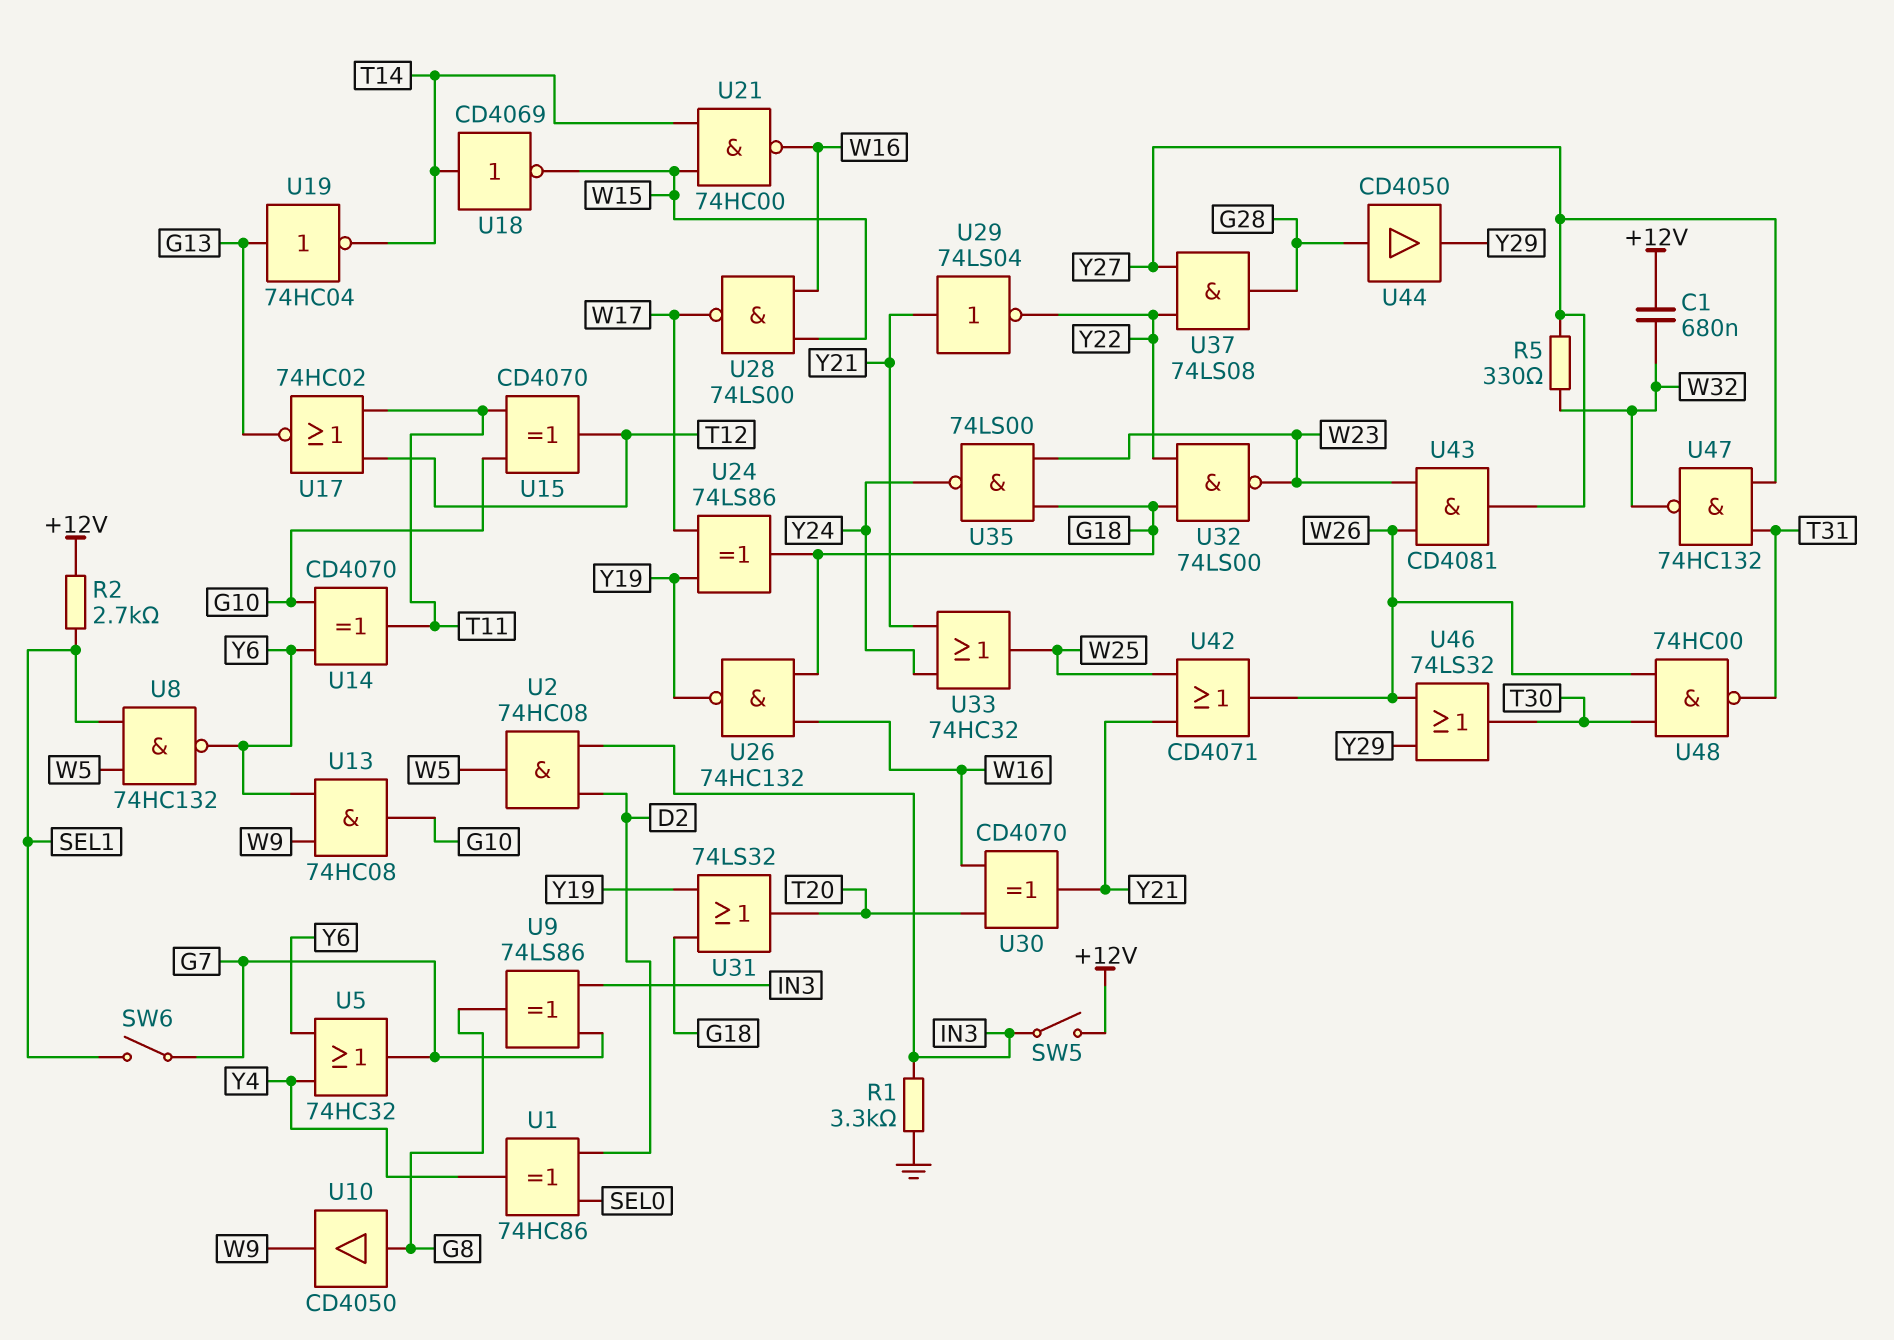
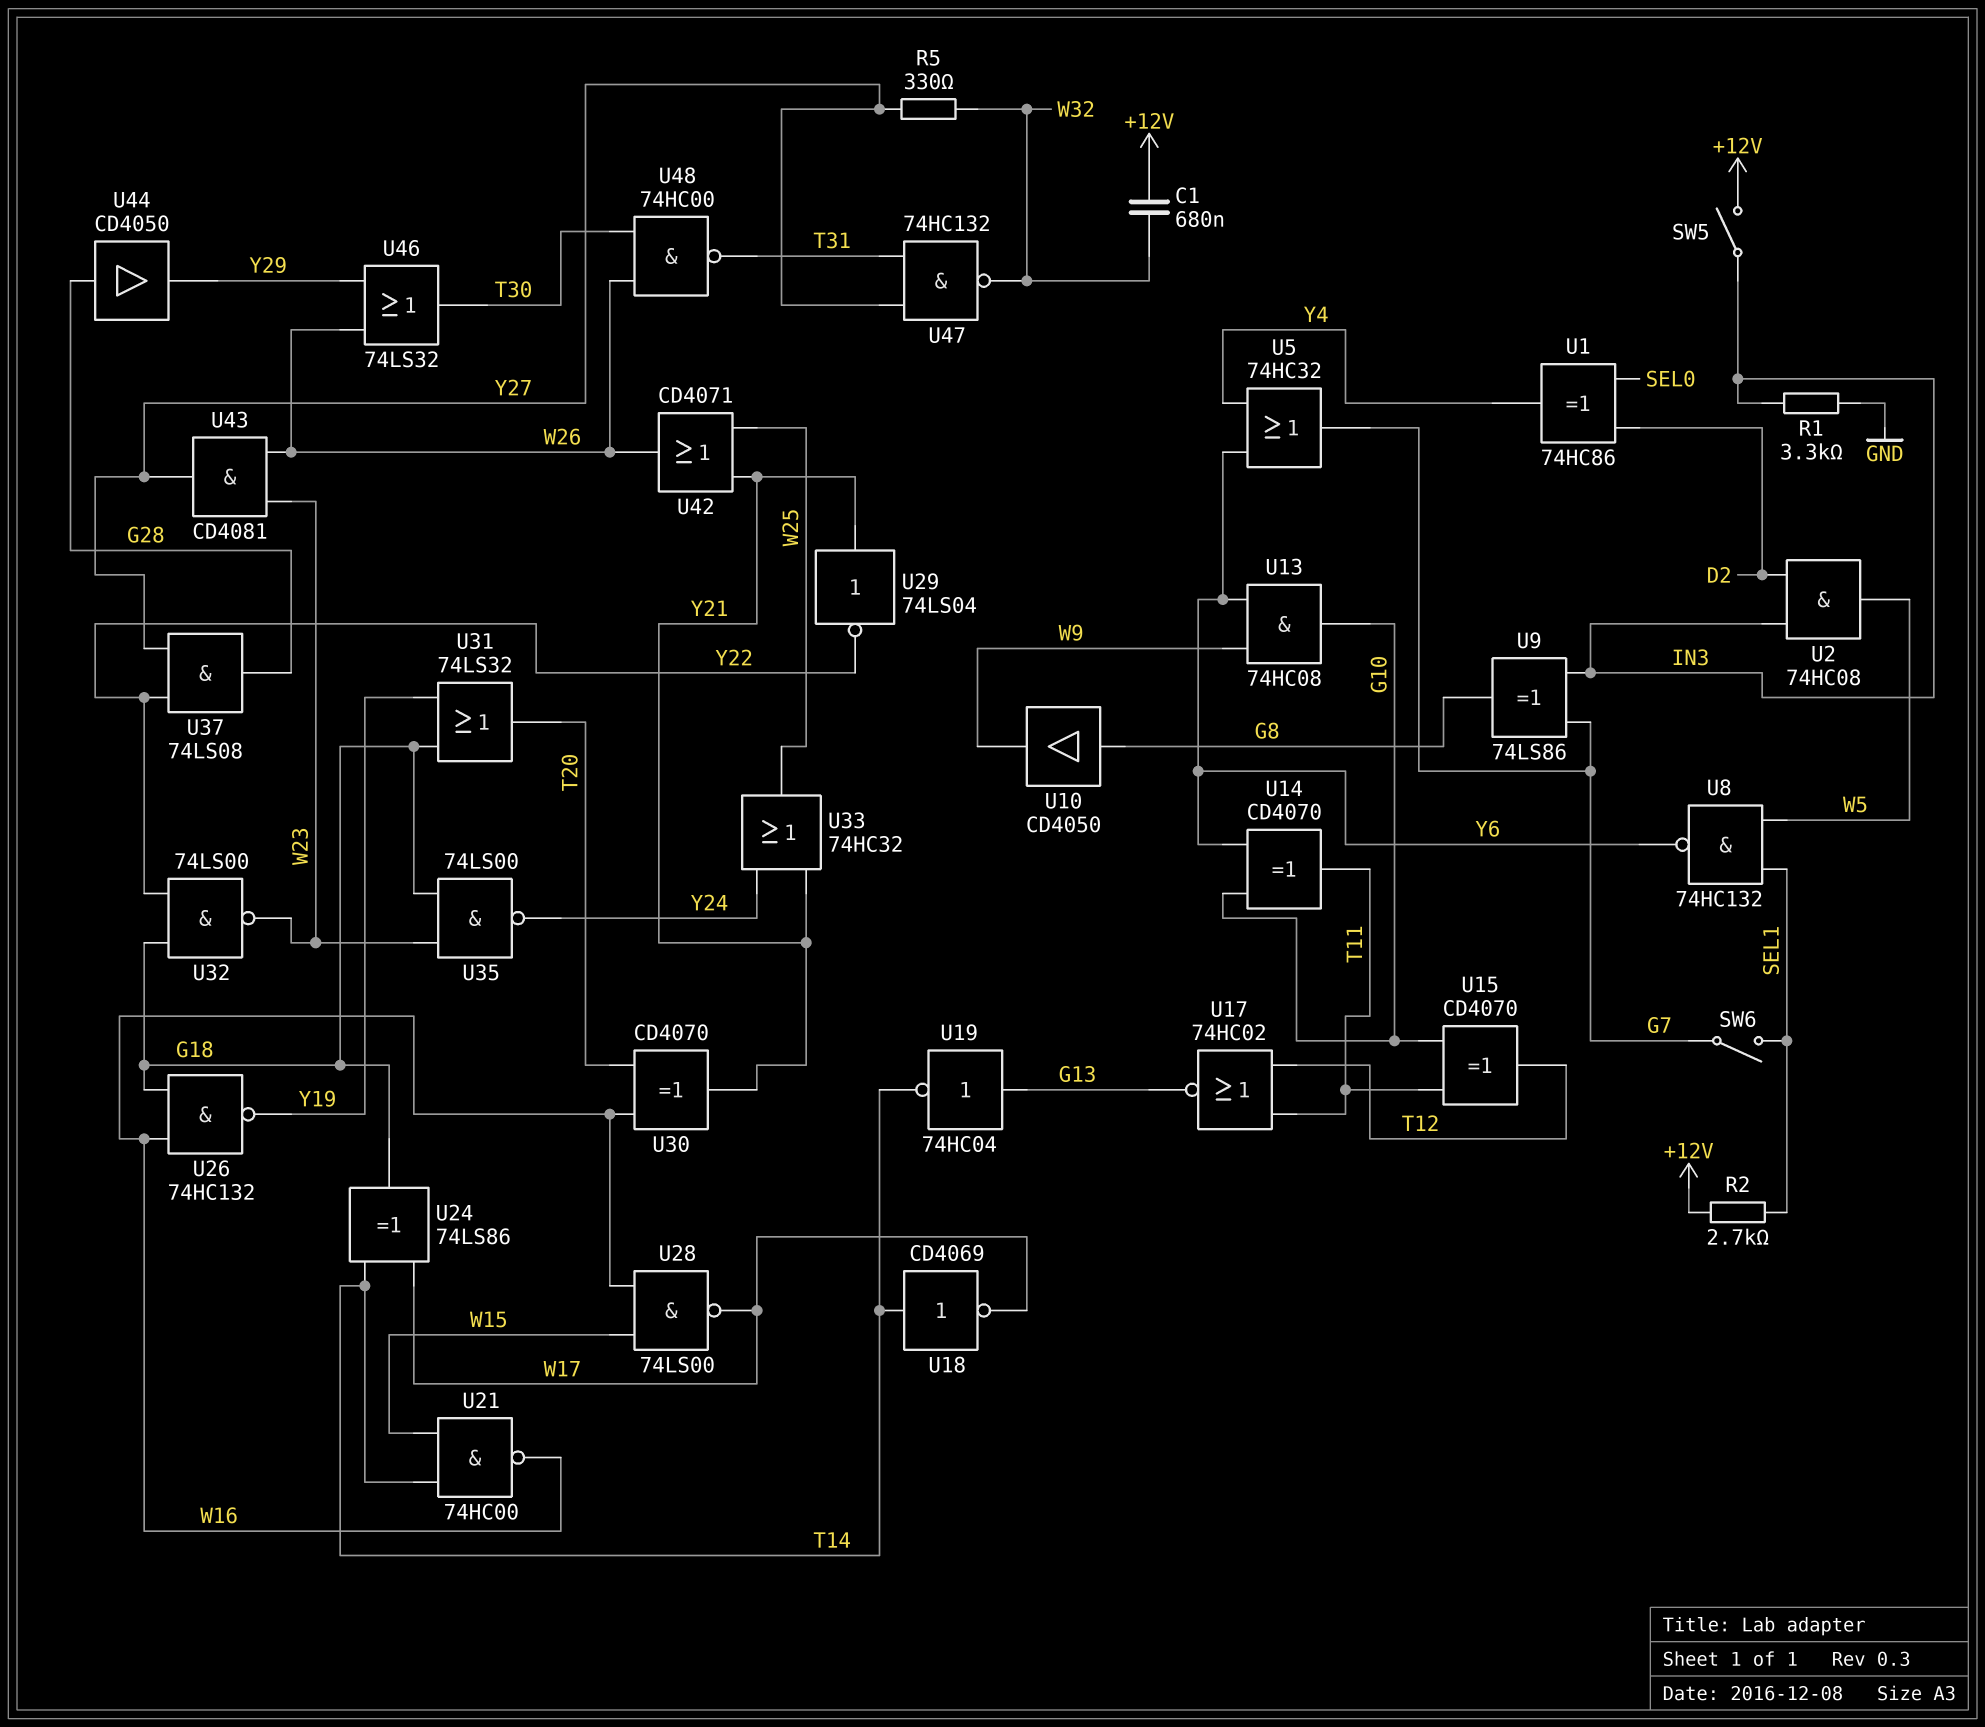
U18: NOT CD4069 (in T14, out W15) -> NOT CD4069 (in T14, out W17)
U24: XOR 74LS86 (in W17, in Y19, out G18) -> XOR 74LS86 (in T14, in W17, out G18)

